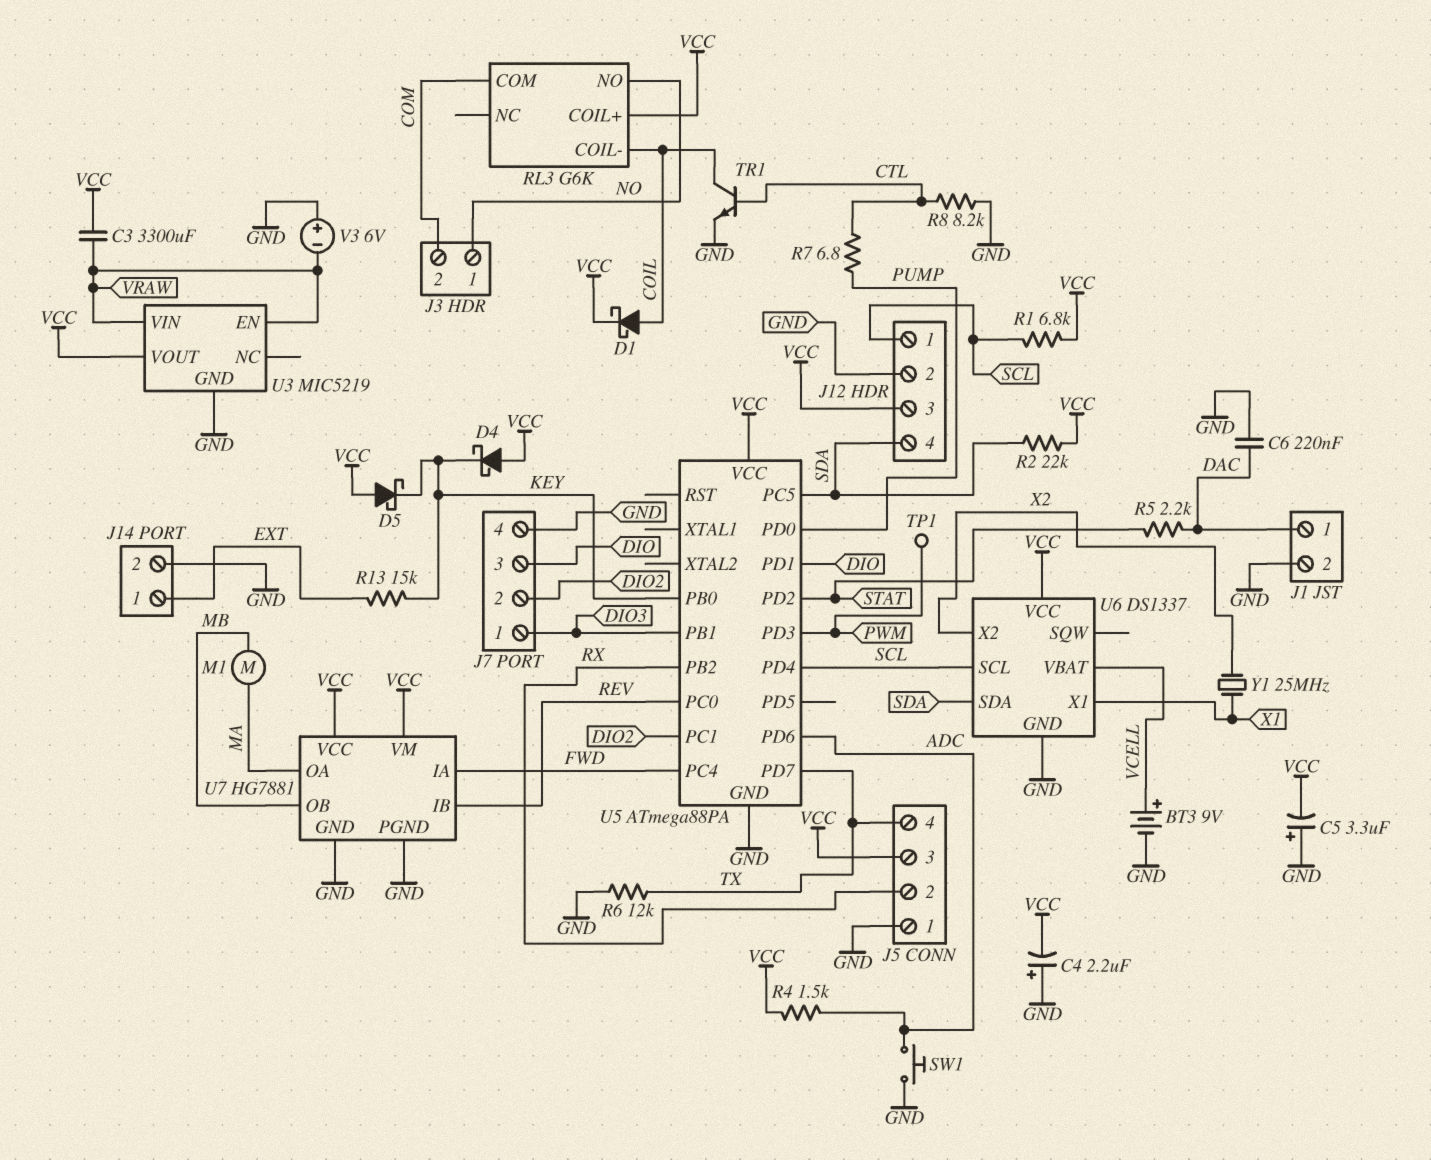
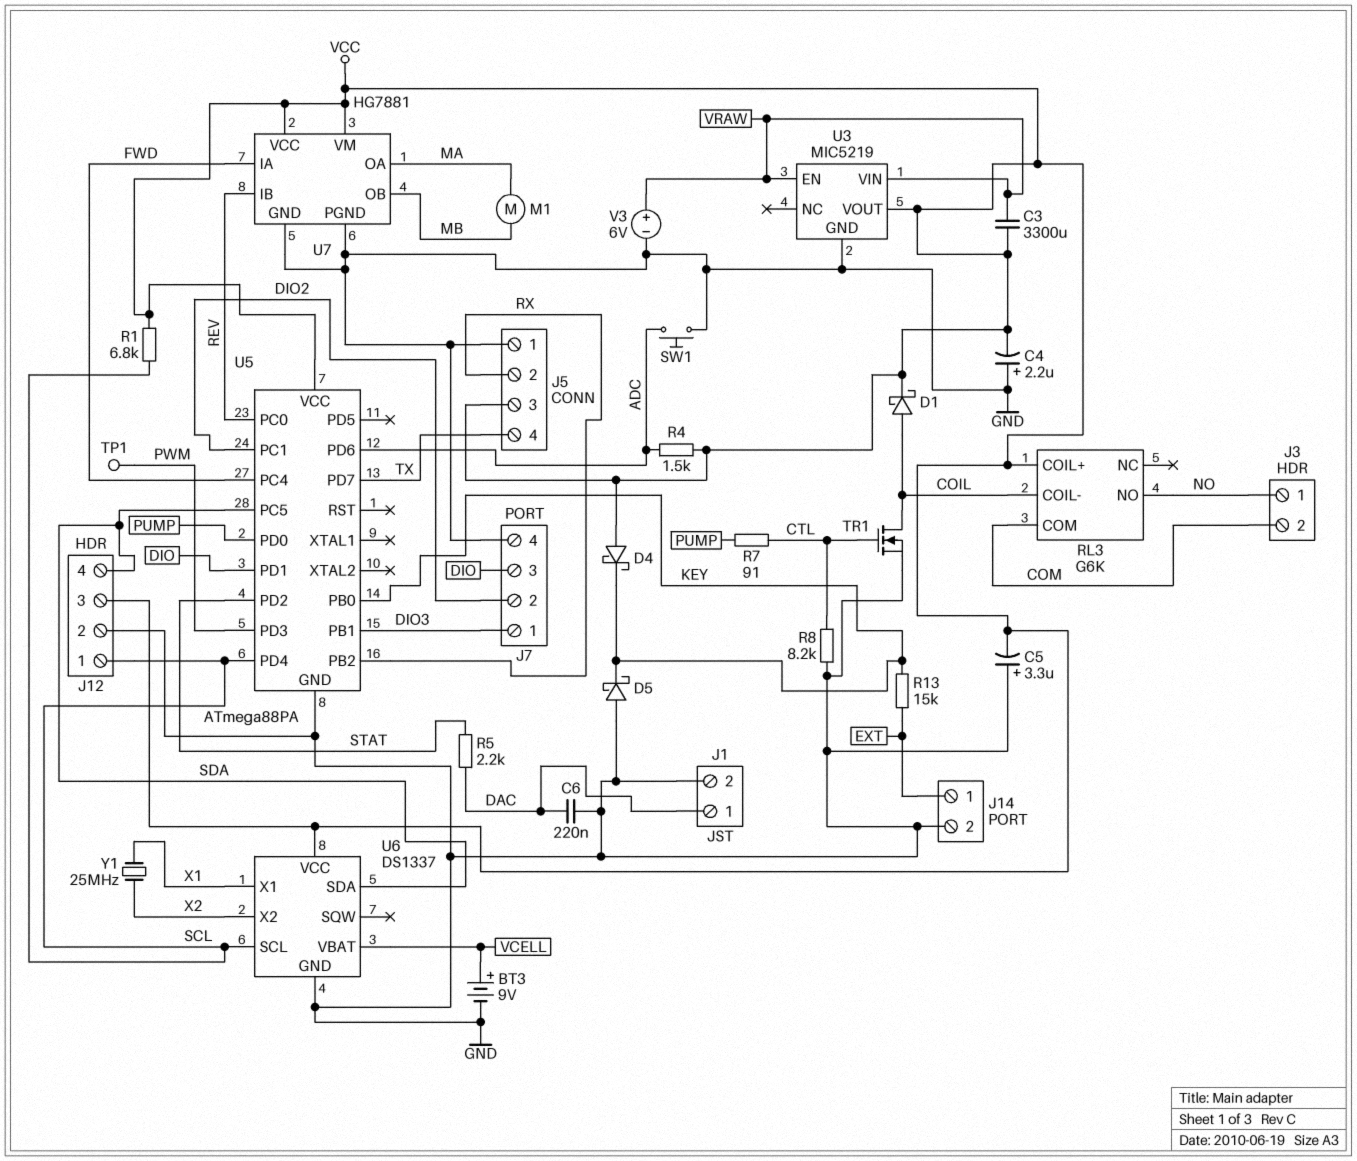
D5: schottky (A VCC, K KEY) -> schottky (A GND, K KEY)
R2: 22k (SDA, VCC) -> none
R6: 12k (GND, TX) -> none
R7: 6.8 (CTL, PUMP) -> 91 (CTL, PUMP)
TR1: NPN (B CTL, C COIL, E GND) -> NMOS (G CTL, D COIL, S GND)
V3: 6V (plus GND, minus VRAW) -> 6V (plus VRAW, minus GND)

